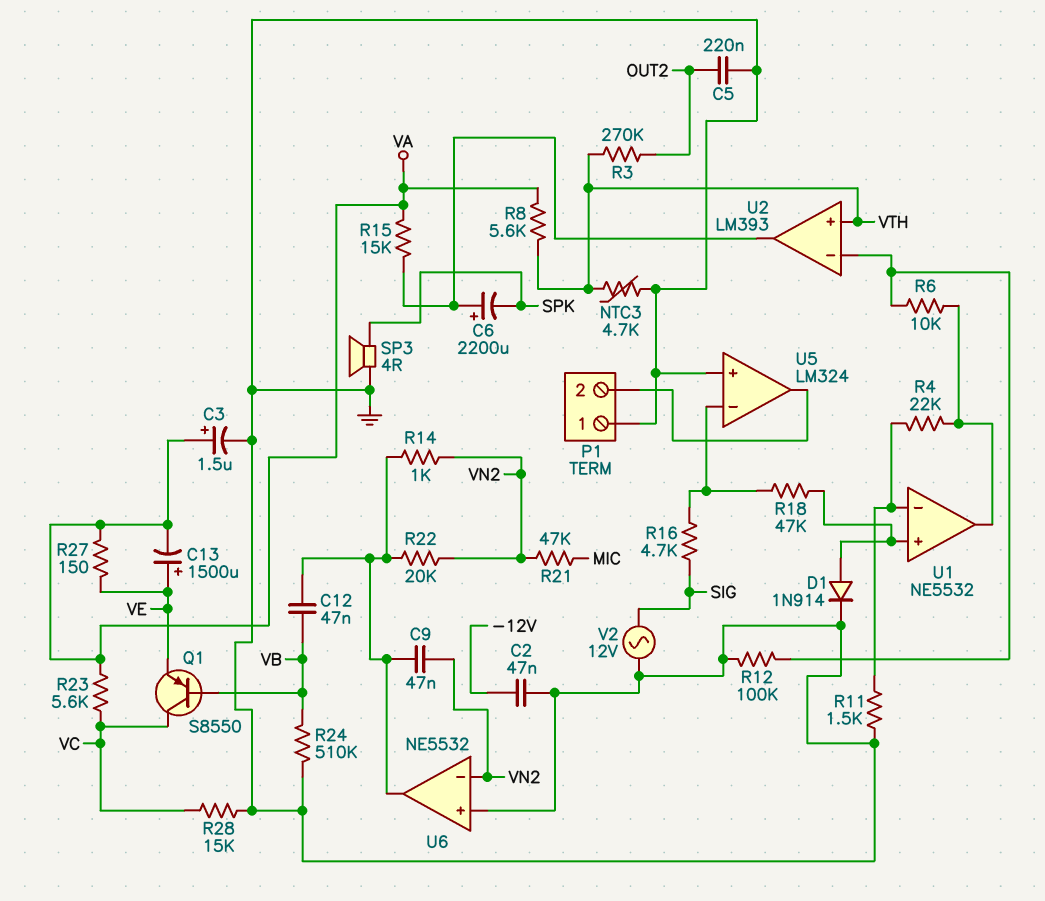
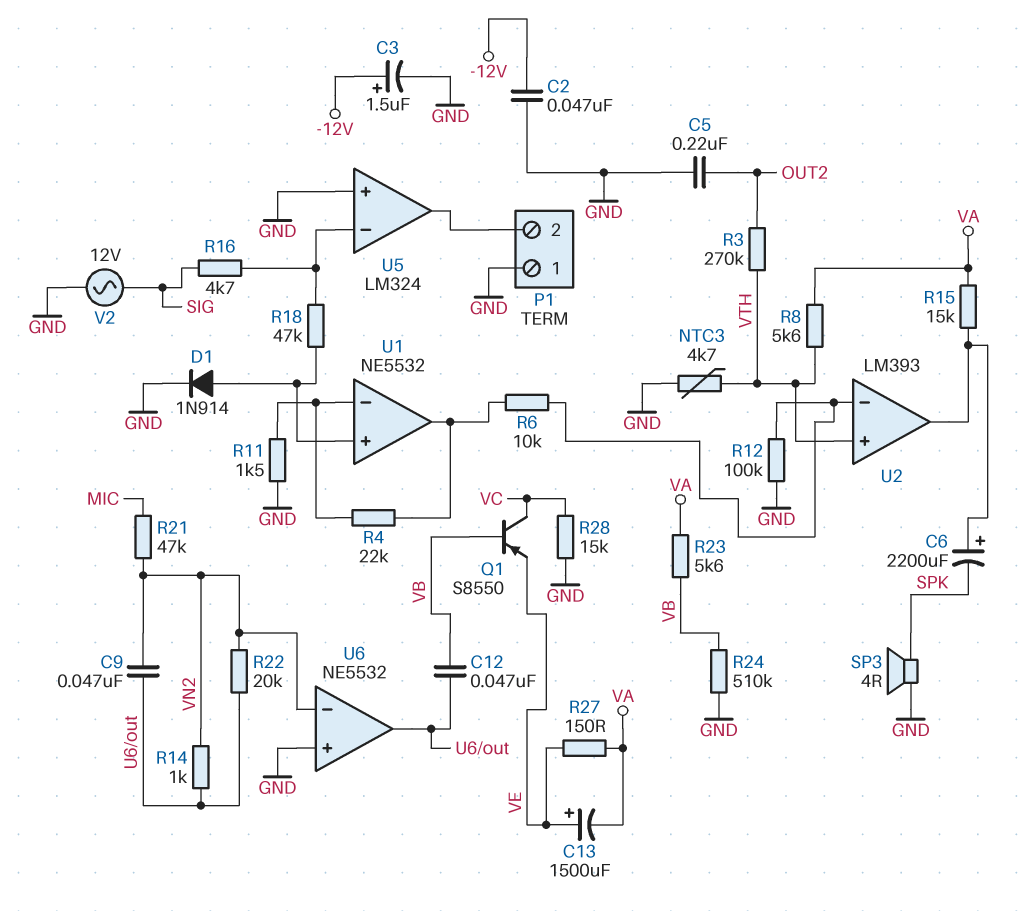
C3: 1.5uF (plus VA, minus GND) -> 1.5uF (plus -12V, minus GND)
R23: 5.6k (VA, VC) -> 5.6k (VA, VB)

